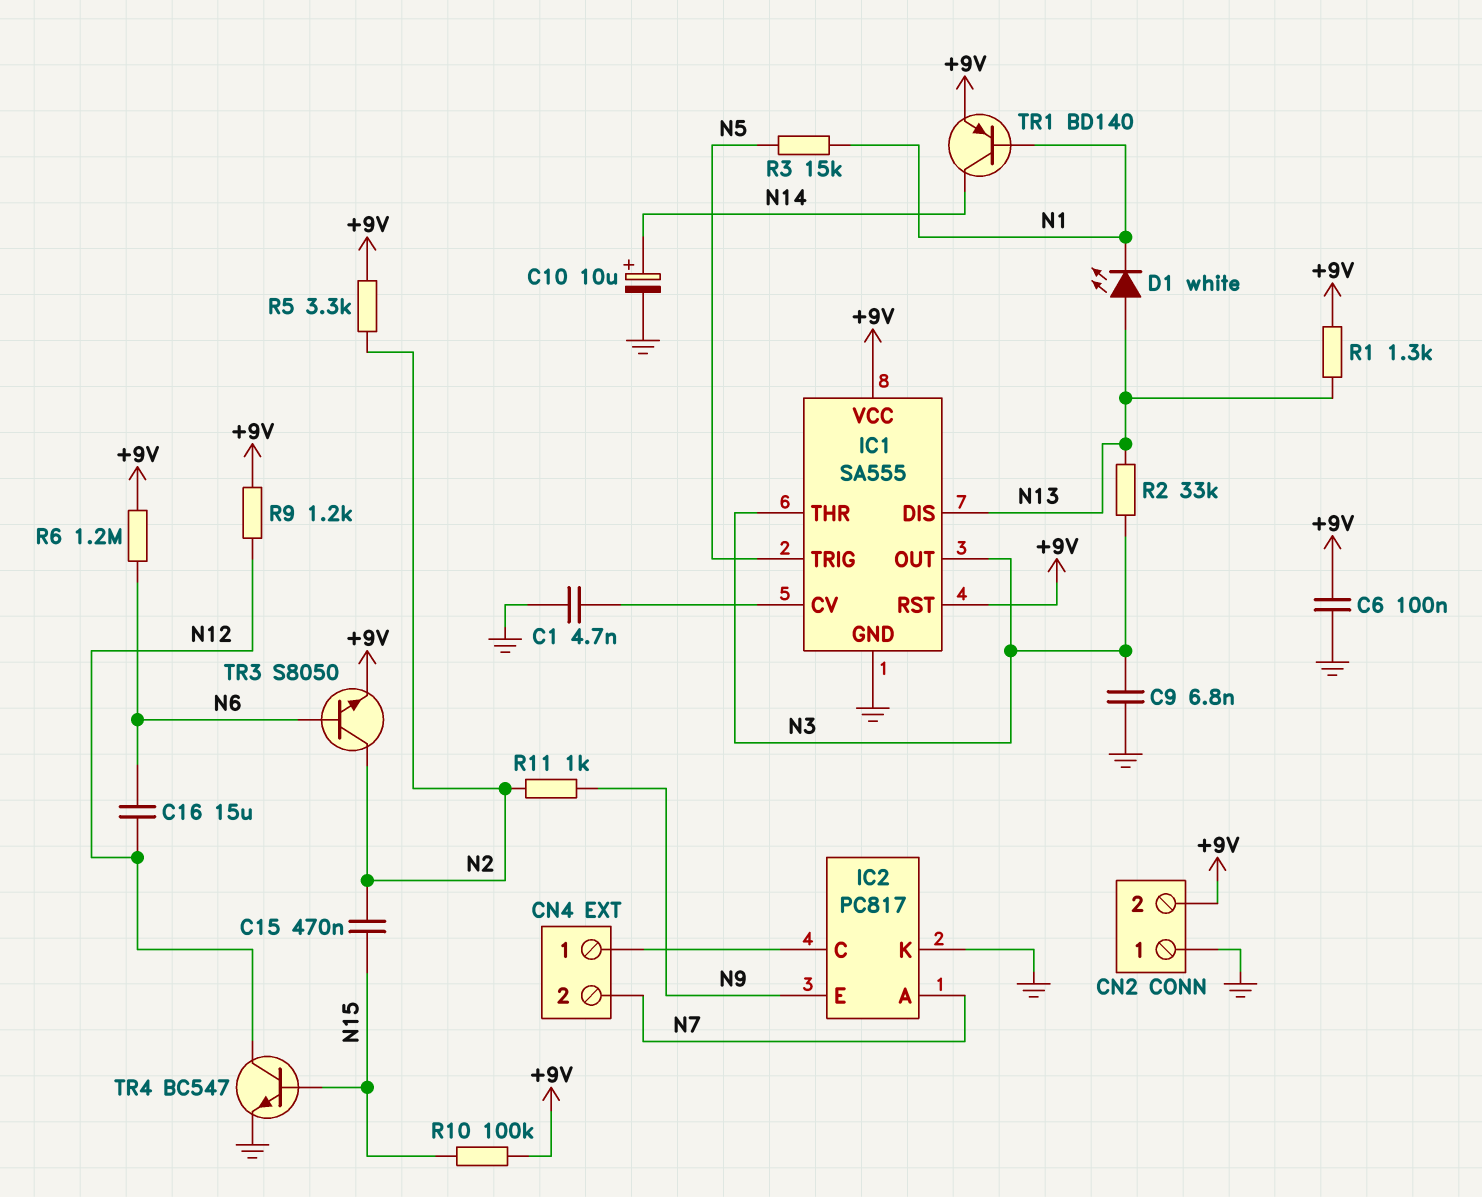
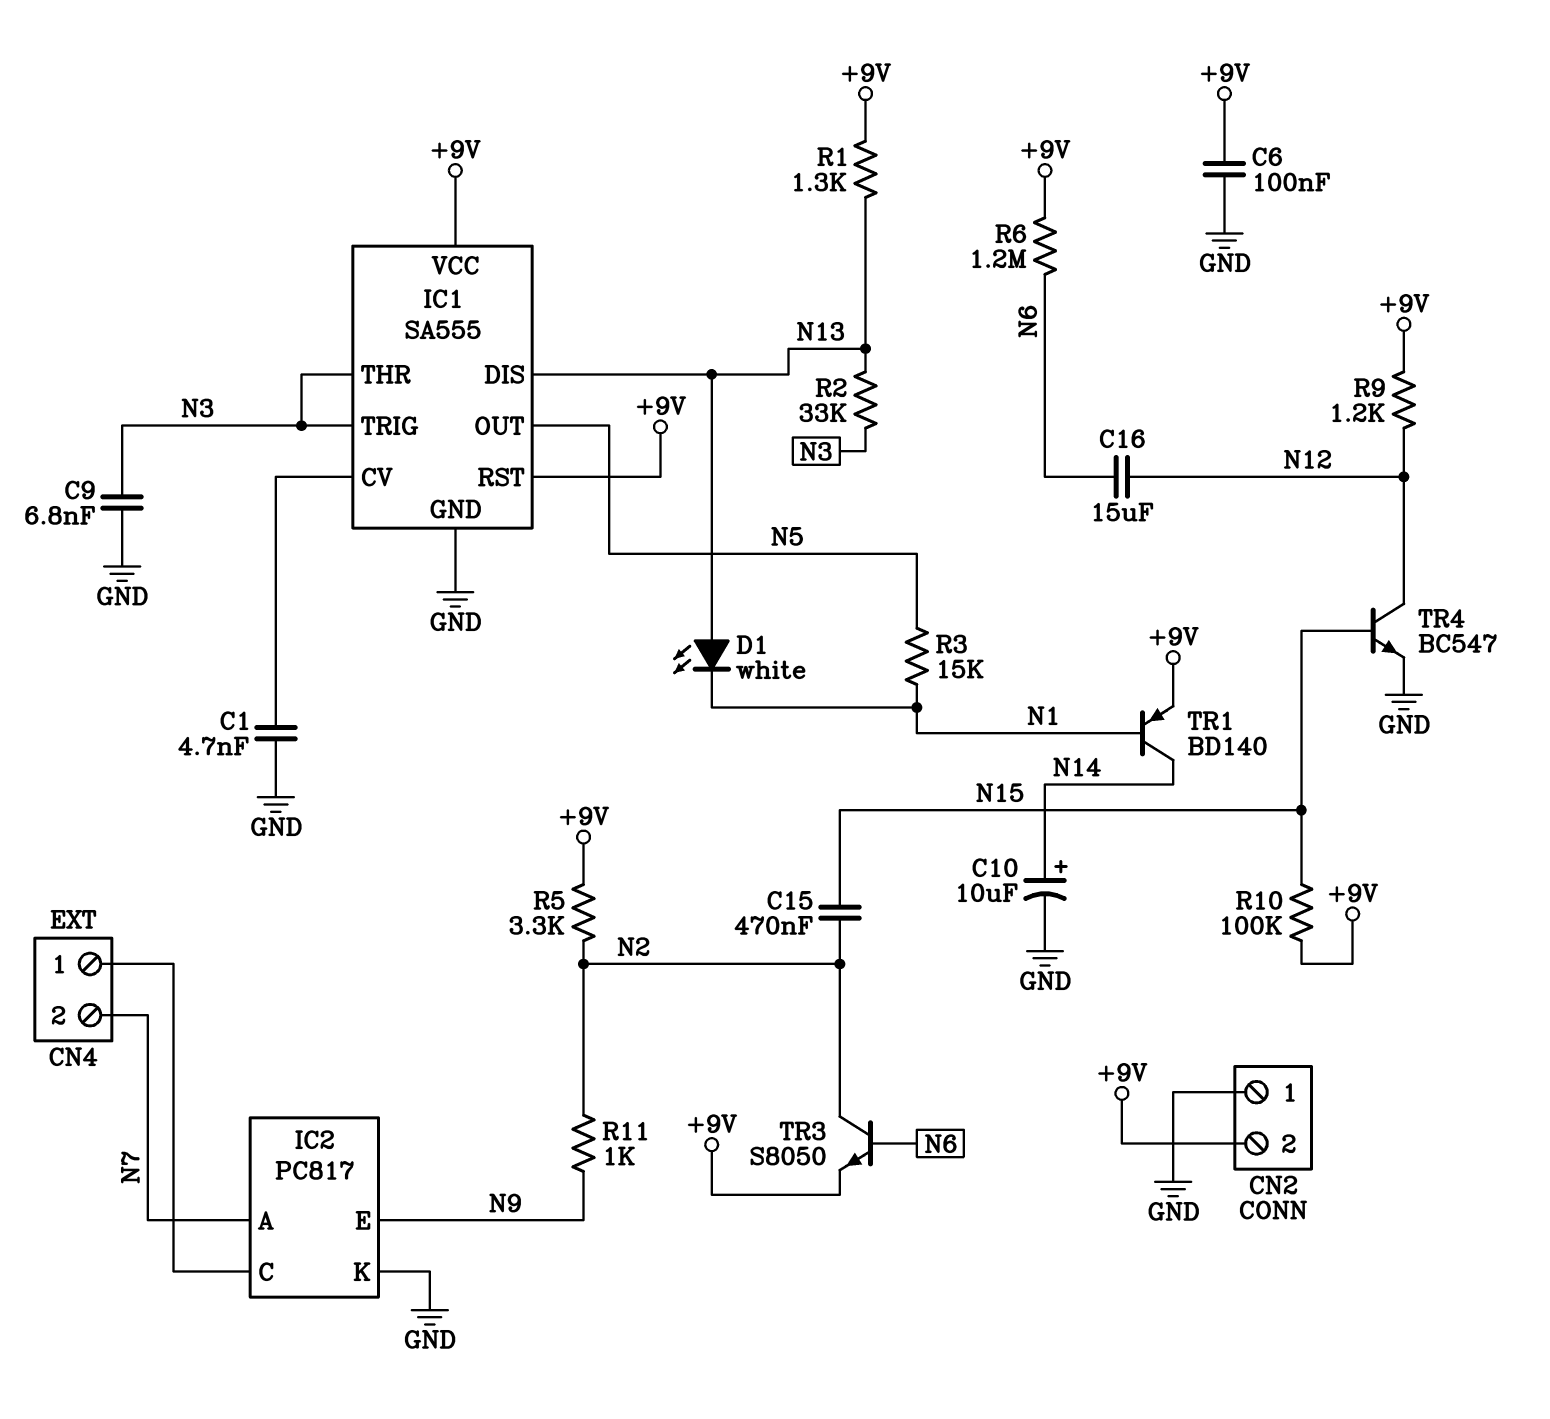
IC1 pin OUT: N3 -> N5
IC1 pin TRIG: N5 -> N3

